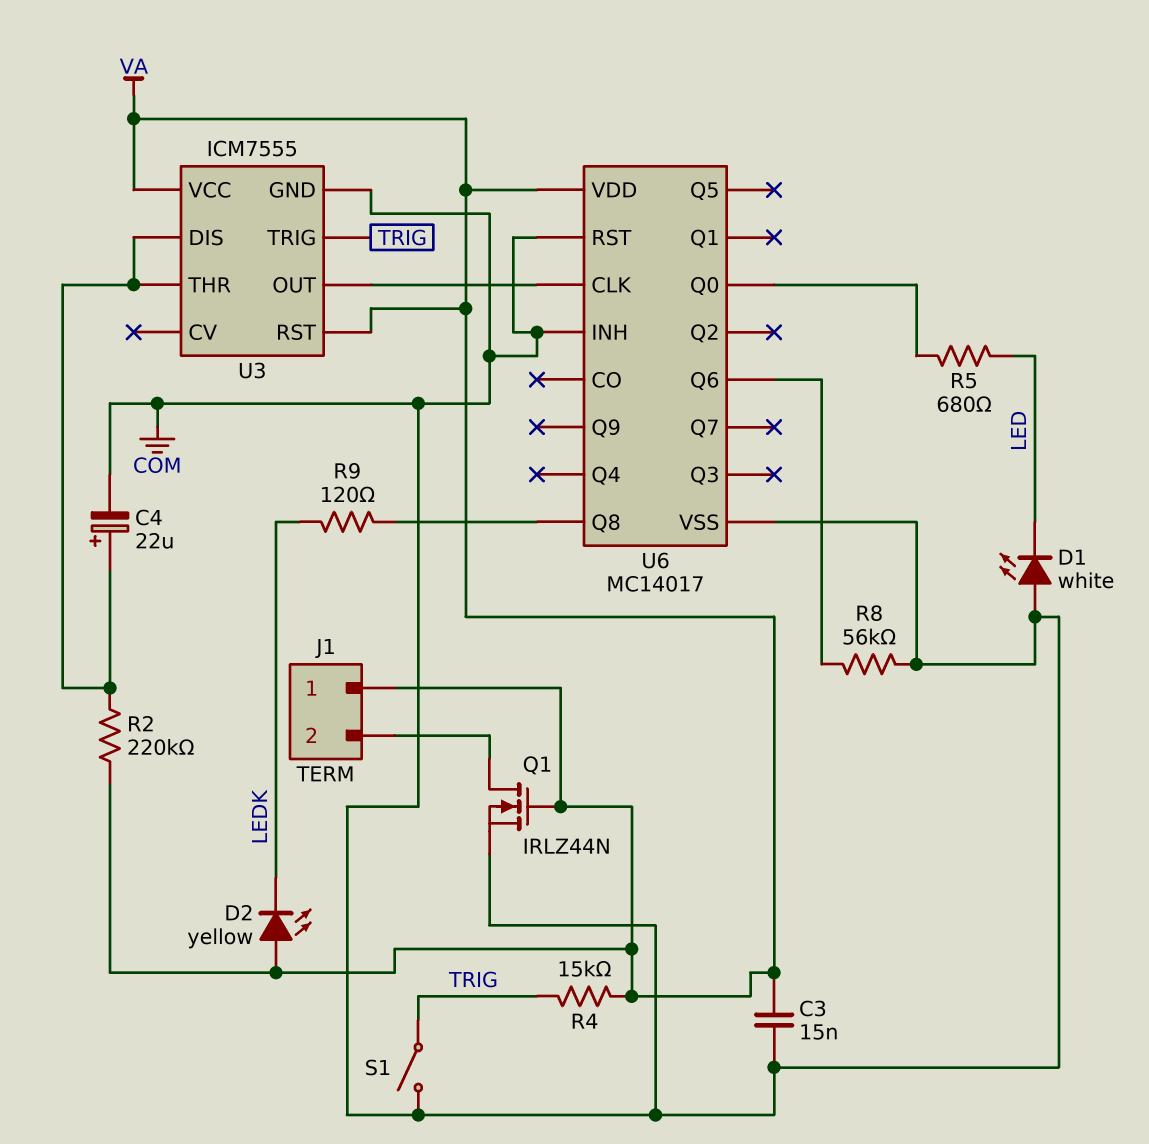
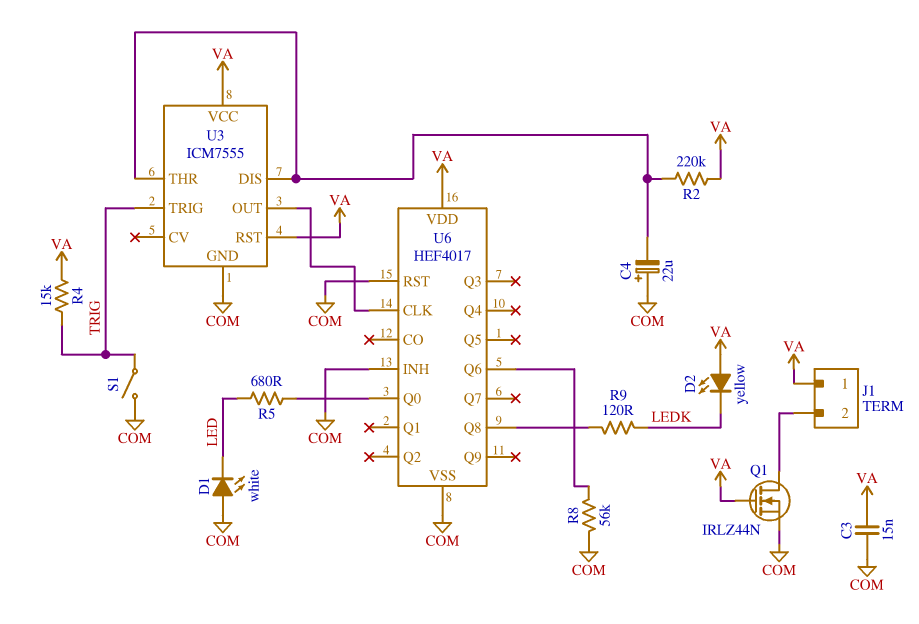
C4: 22uF (plus U3/DIS, minus COM) -> 22uF (plus COM, minus U3/DIS)
U6: MC14017 -> HEF4017

